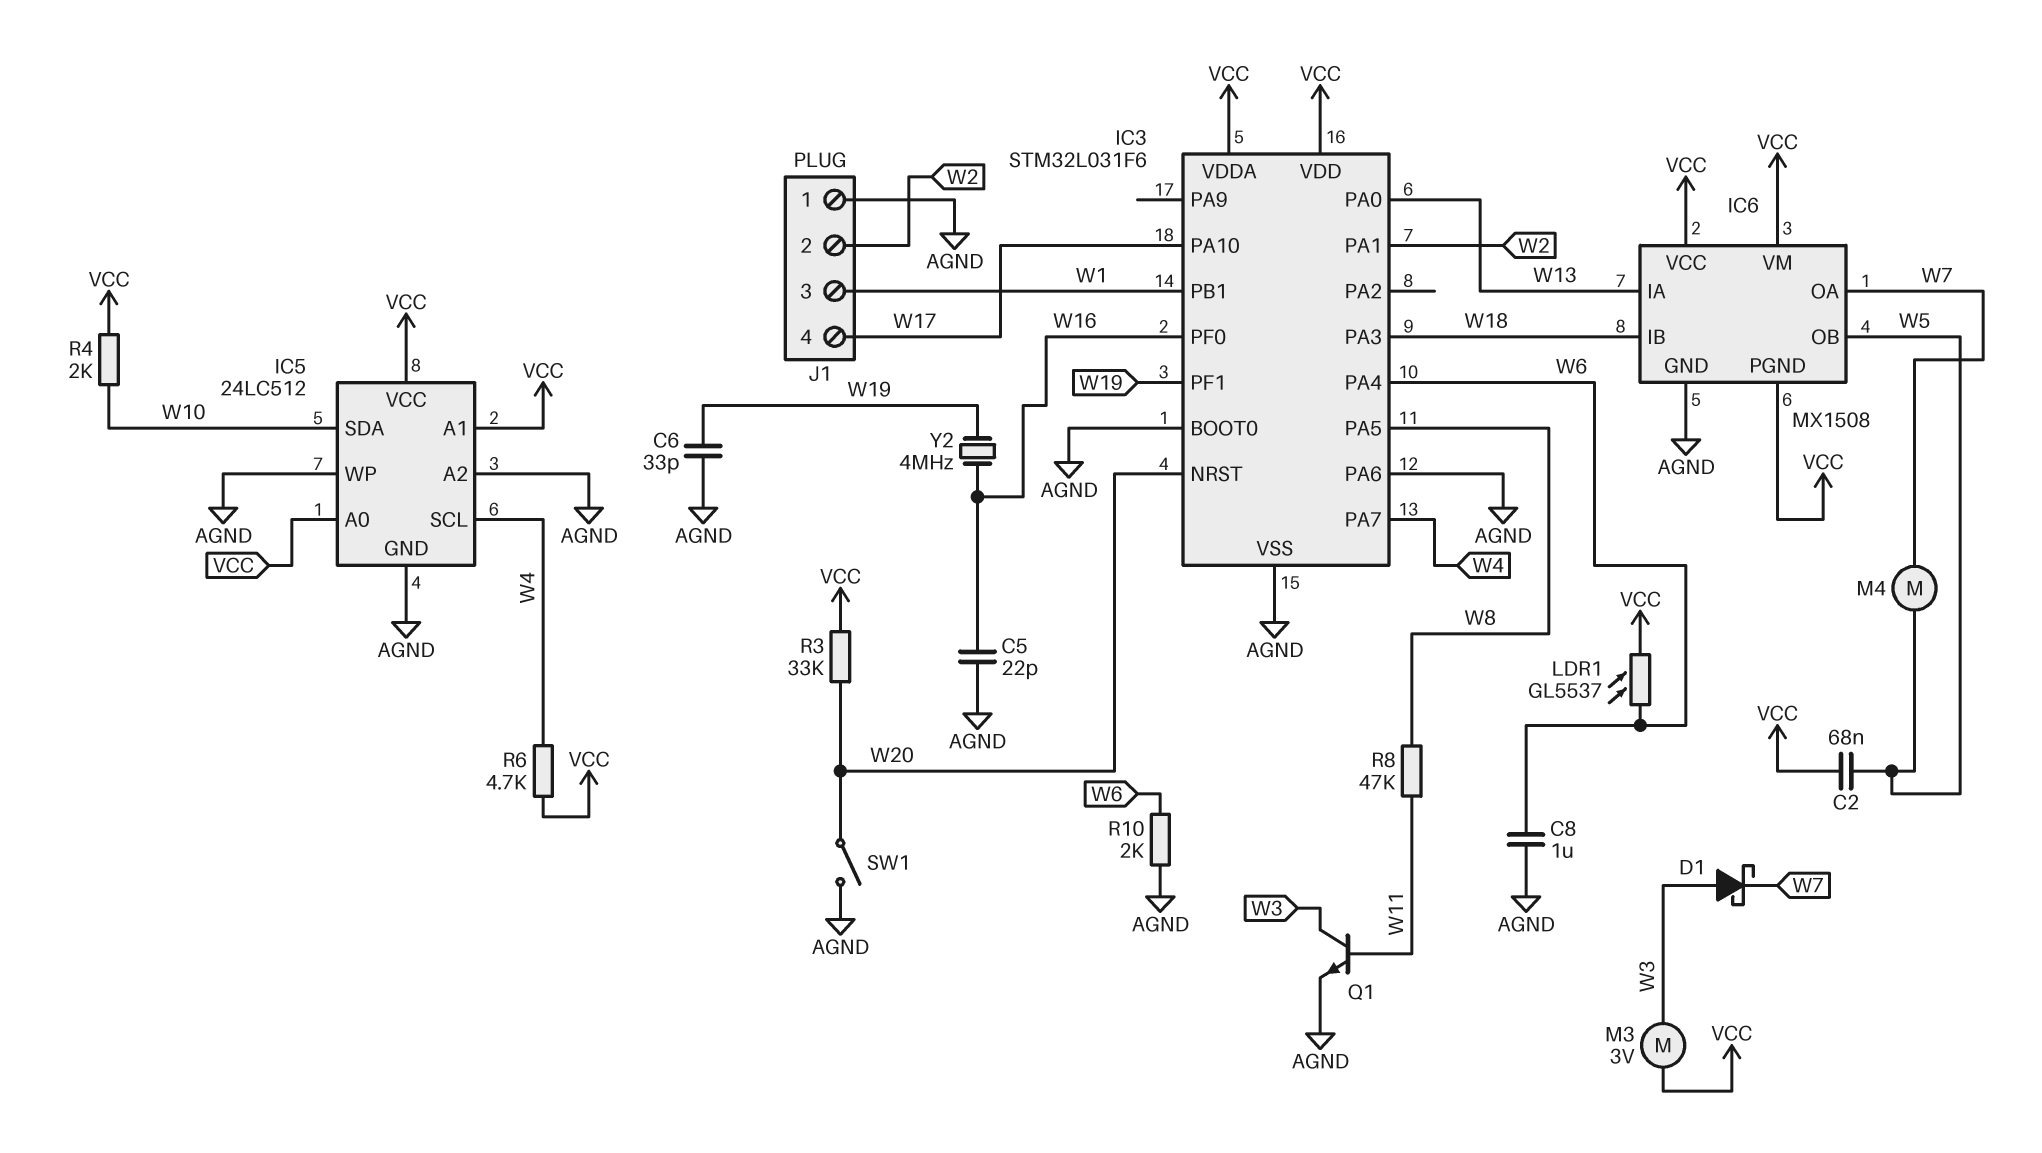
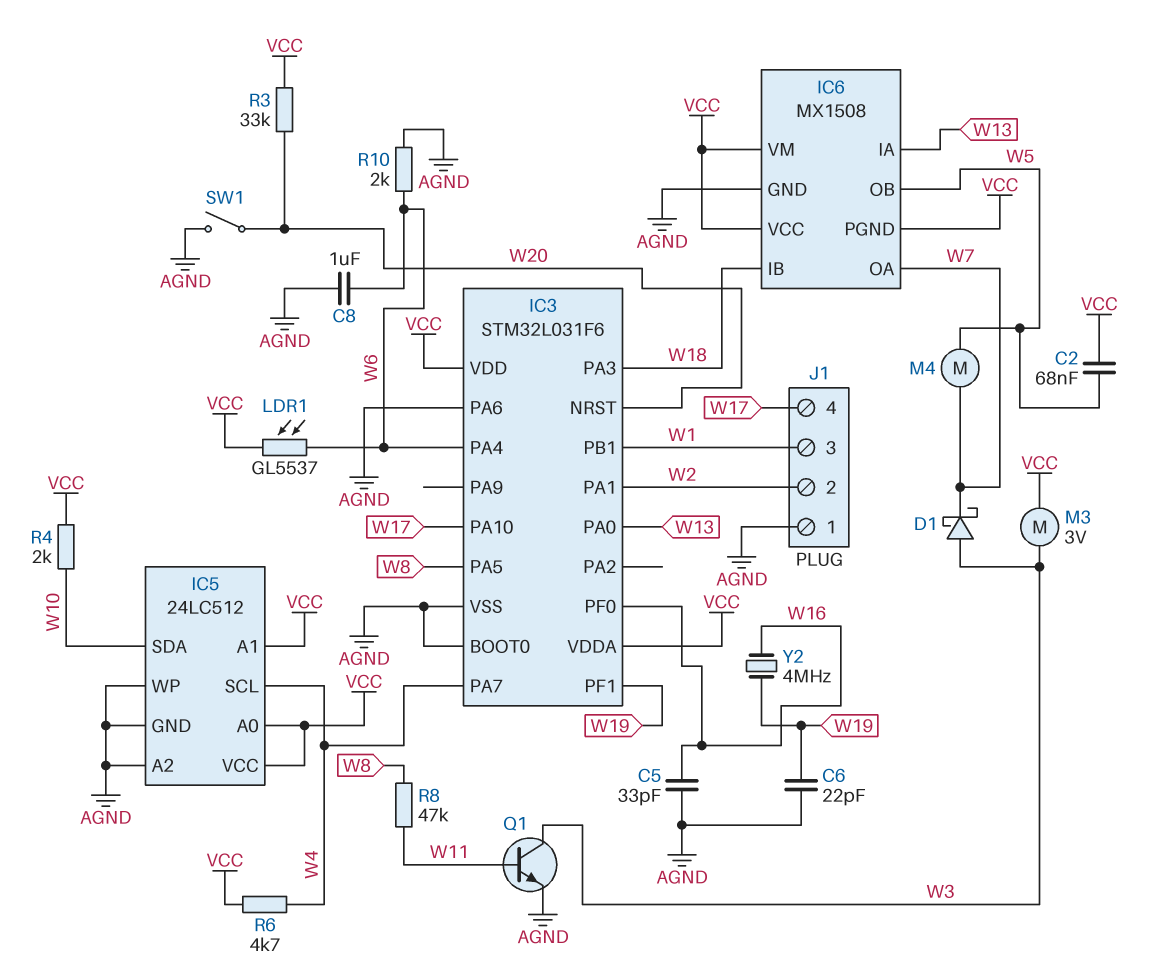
C5: 22pF (AGND, W16) -> 33pF (AGND, W16)
C6: 33pF (AGND, W19) -> 22pF (AGND, W19)

